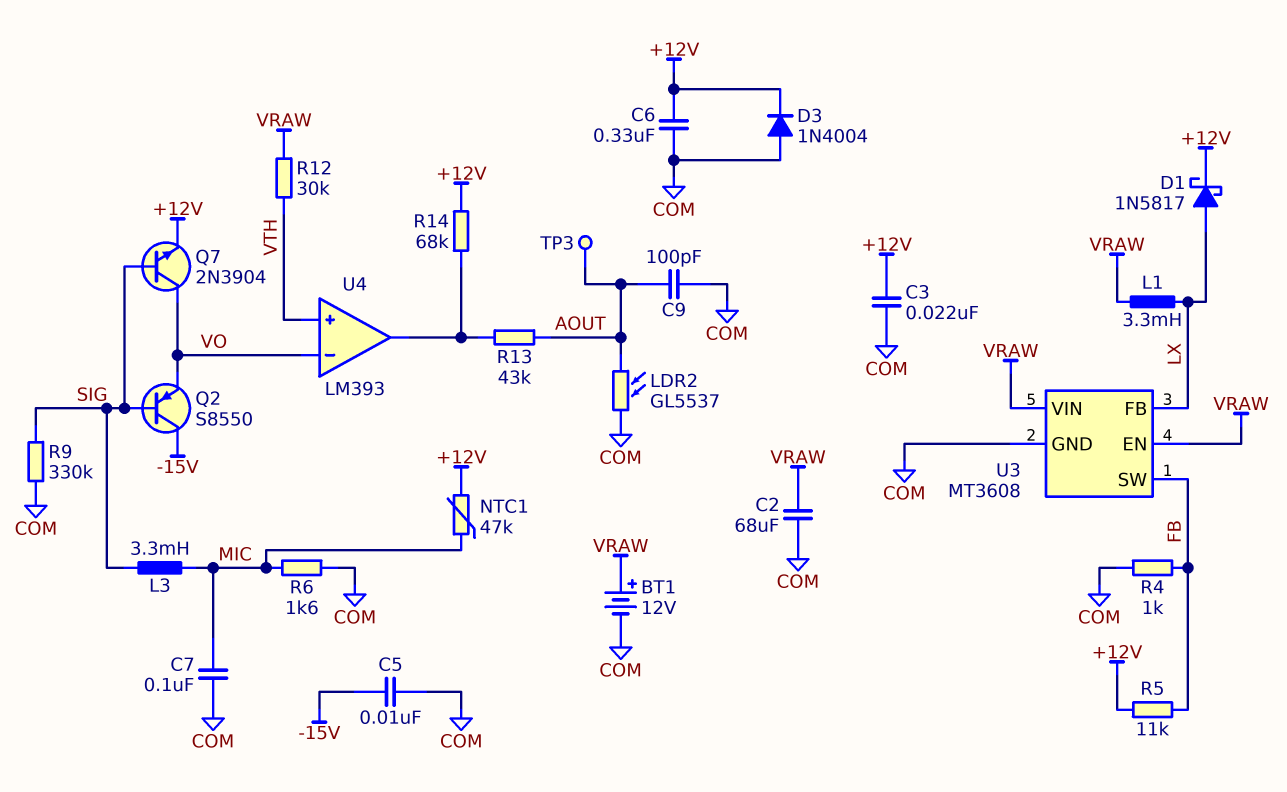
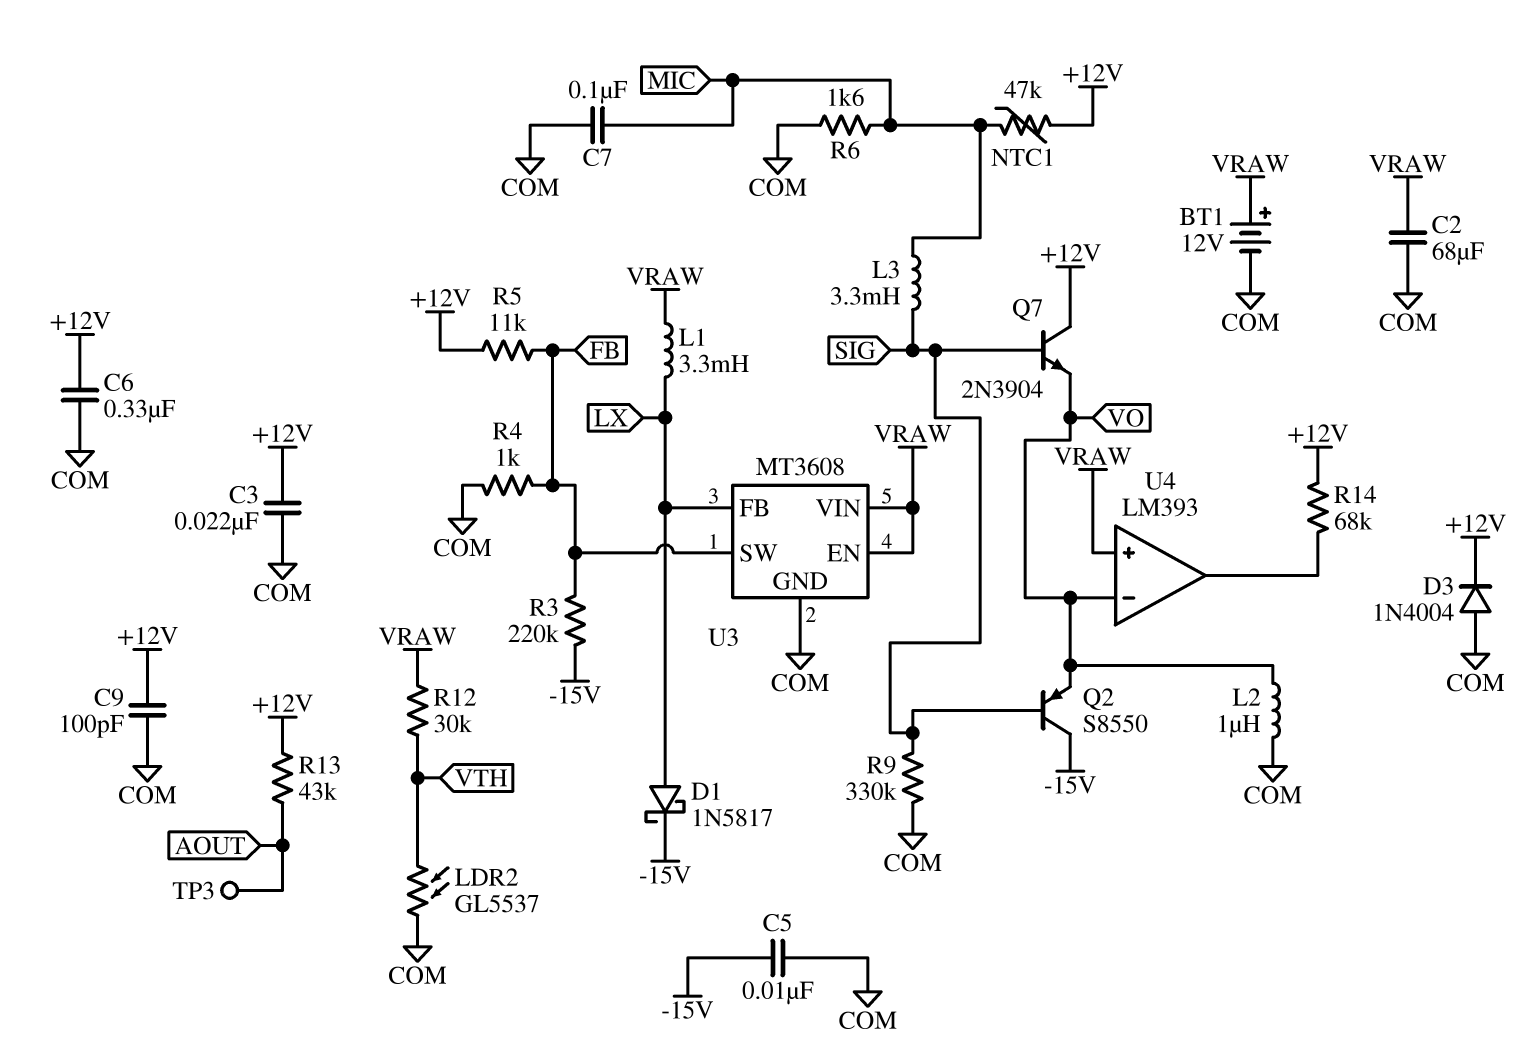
C9: 100pF (AOUT, COM) -> 100pF (+12V, COM)
D1: schottky 1N5817 (A LX, K +12V) -> schottky 1N5817 (A LX, K -15V)
L2: none -> 1uH (COM, VO)
LDR2: GL5537 (AOUT, COM) -> GL5537 (COM, VTH)
Q7: NPN 2N3904 (B SIG, C VO, E +12V) -> NPN 2N3904 (B SIG, C +12V, E VO)
R3: none -> 220k (-15V, FB)
R13: 43k (AOUT, U4/out) -> 43k (+12V, AOUT)
U4 pin in+: VTH -> VRAW

